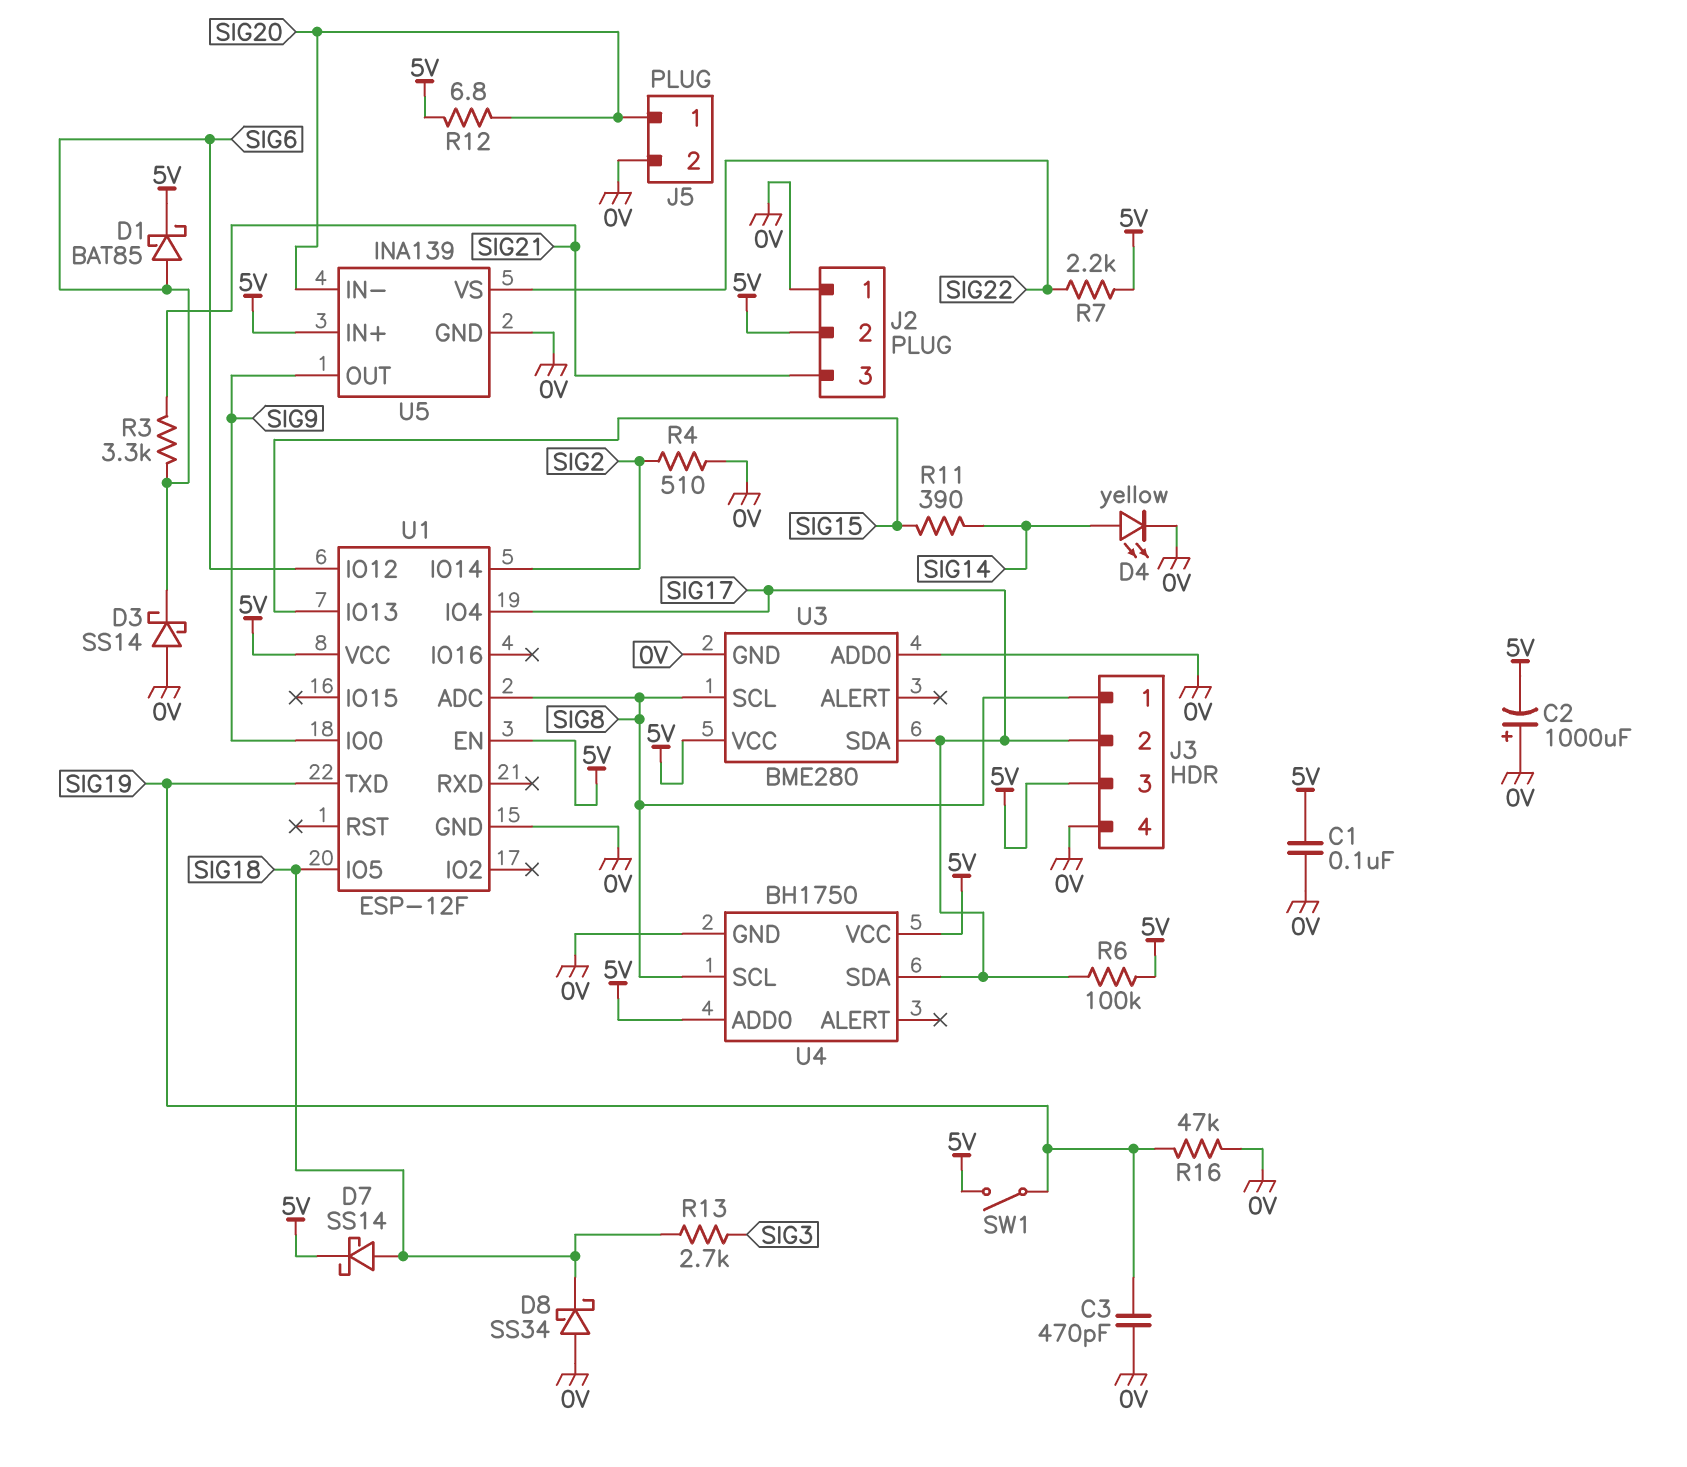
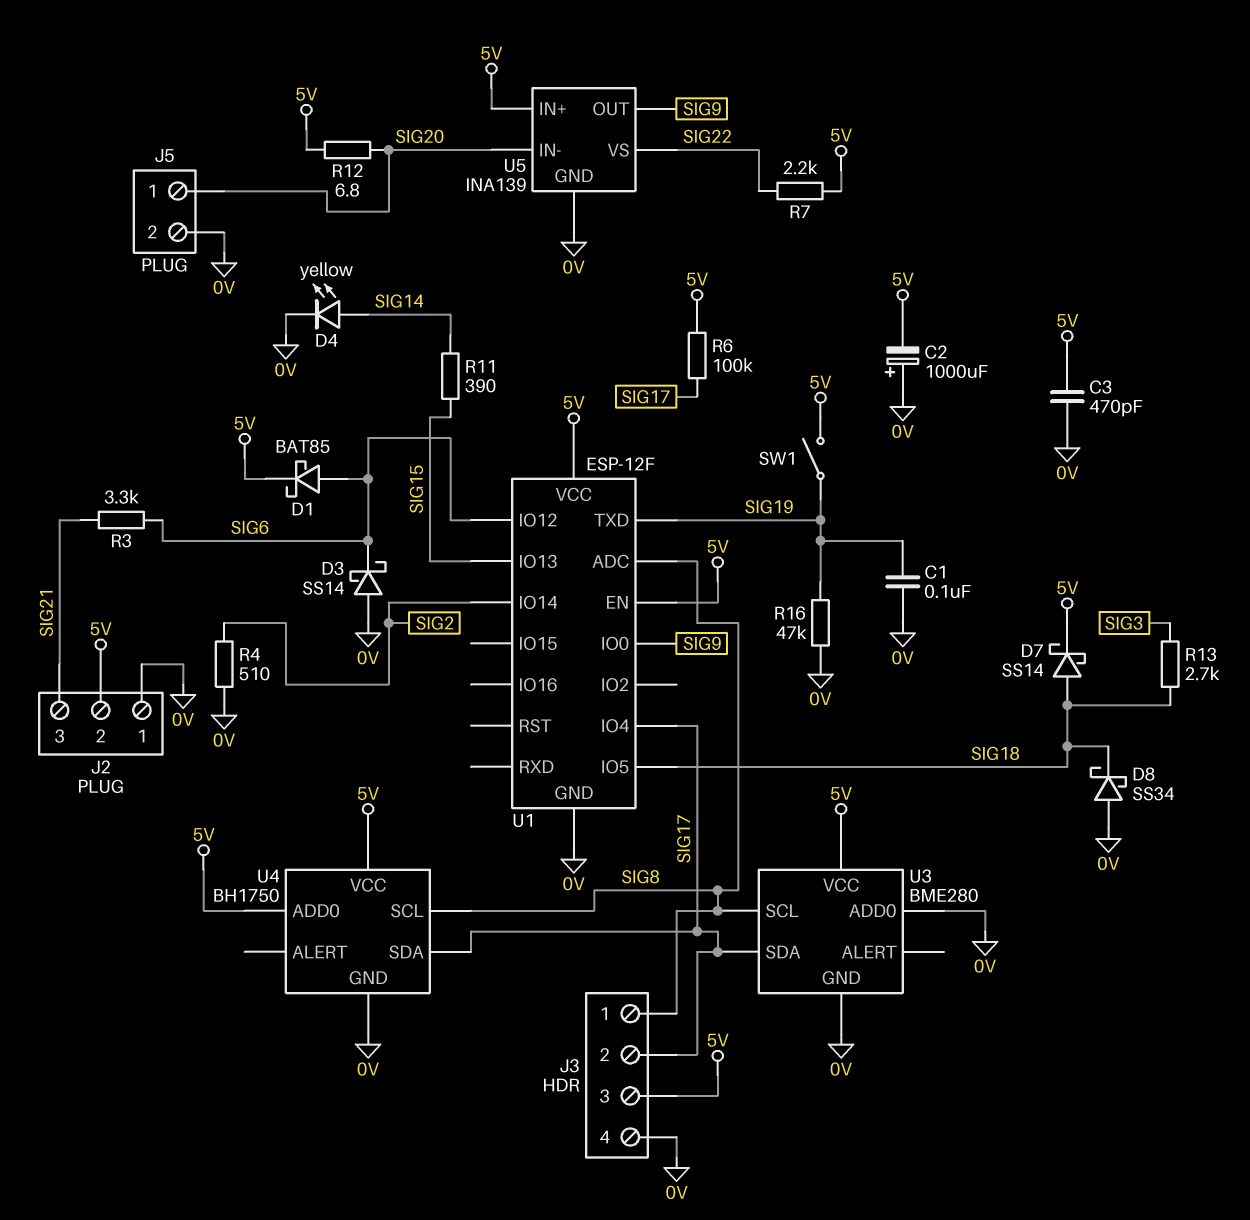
C1: 100nF (0V, 5V) -> 100nF (0V, SIG19)
C3: 470pF (0V, SIG19) -> 470pF (0V, 5V)

